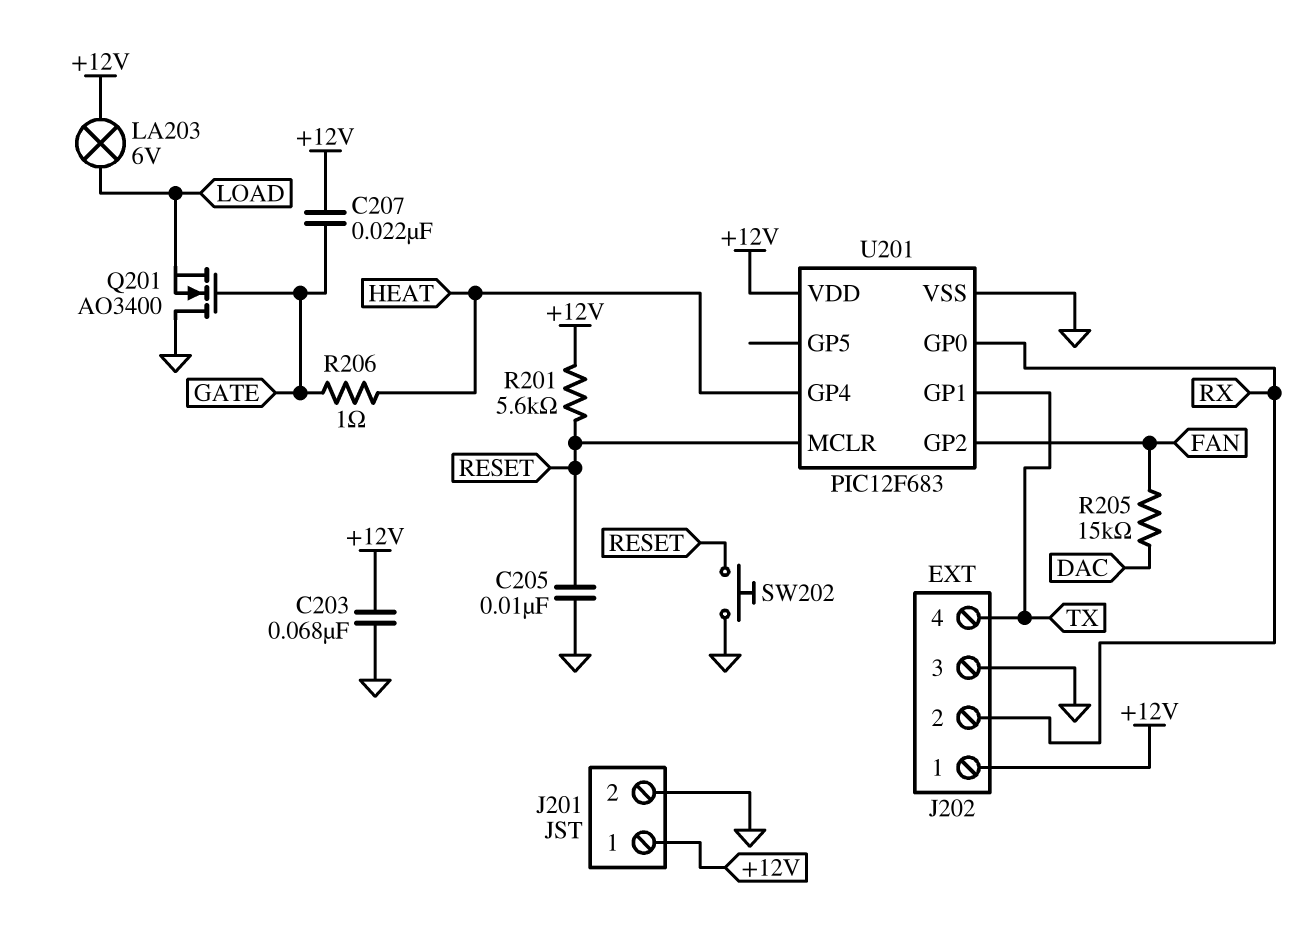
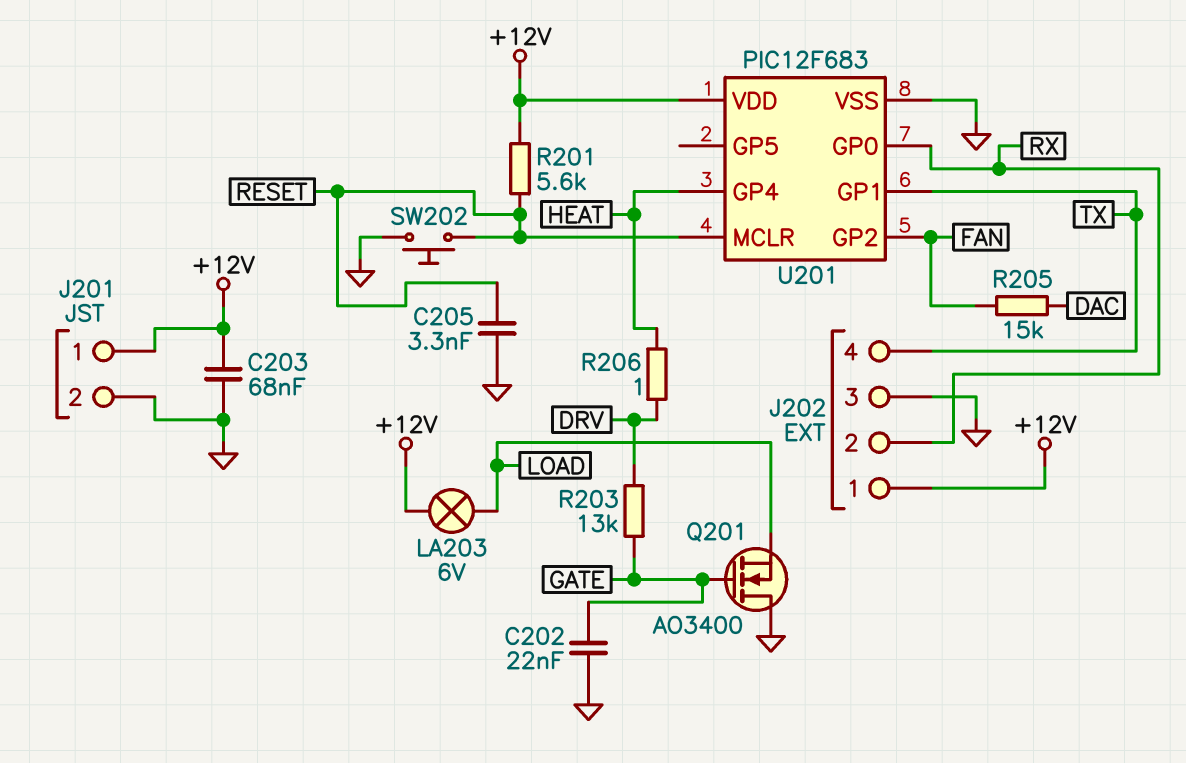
C202: none -> 22nF (GATE, GND)
C205: 10nF (GND, RESET) -> 3.3nF (GND, RESET)
C207: 22nF (+12V, GATE) -> none
R203: none -> 13k (DRV, GATE)
R206: 1 (GATE, HEAT) -> 1 (DRV, HEAT)

